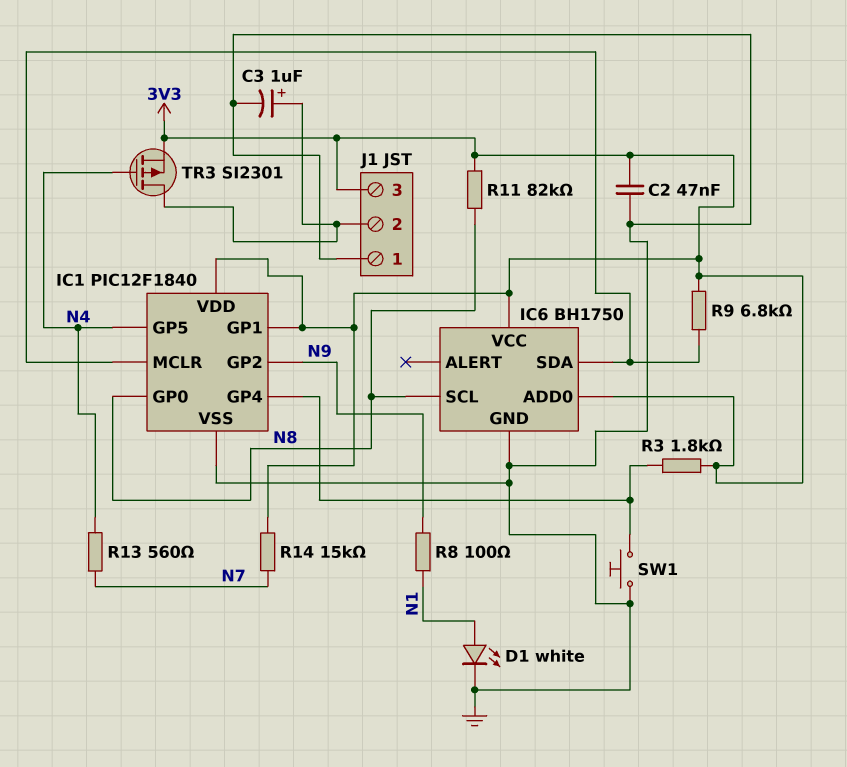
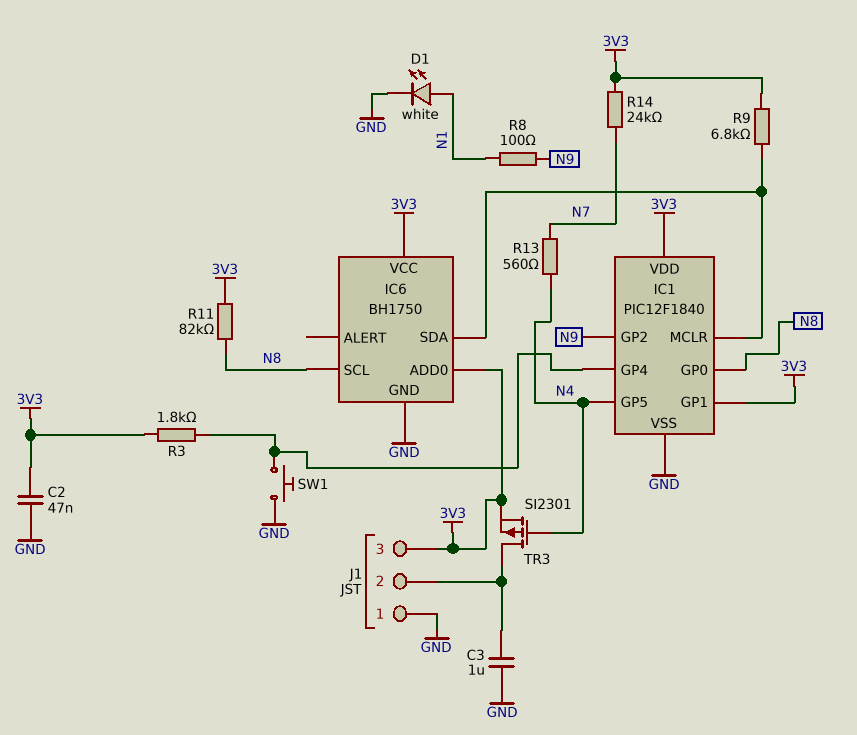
C3: 1uF (plus J1/2, minus GND) -> 1uF (GND, J1/2)
R14: 15k (3V3, N7) -> 24k (3V3, N7)

